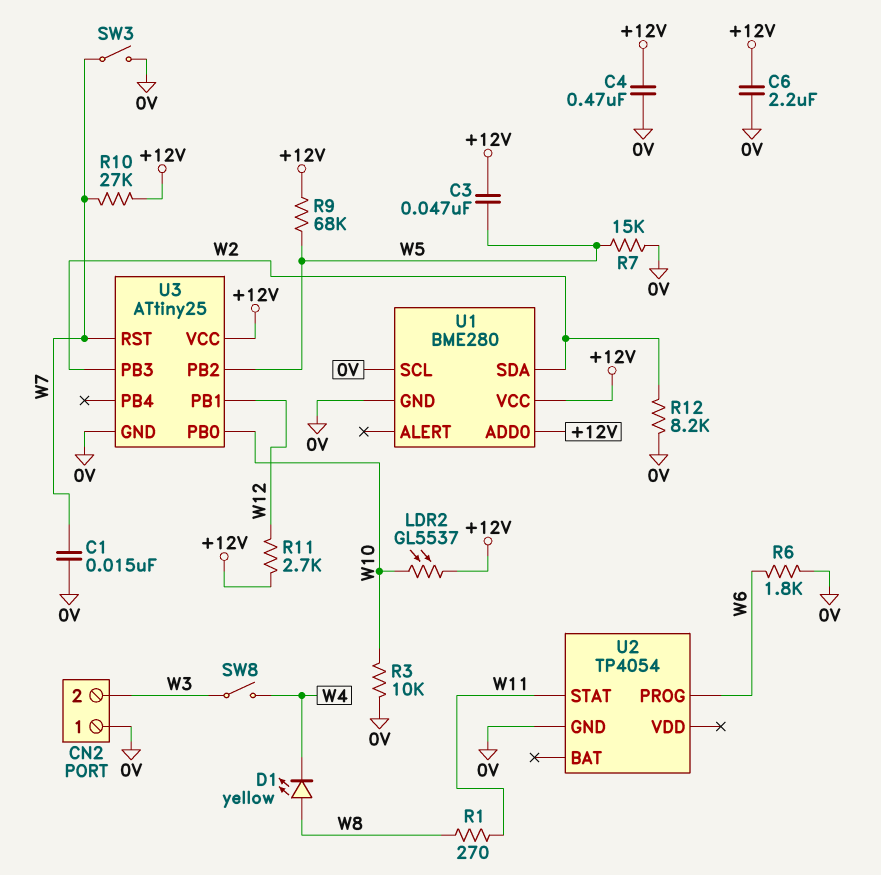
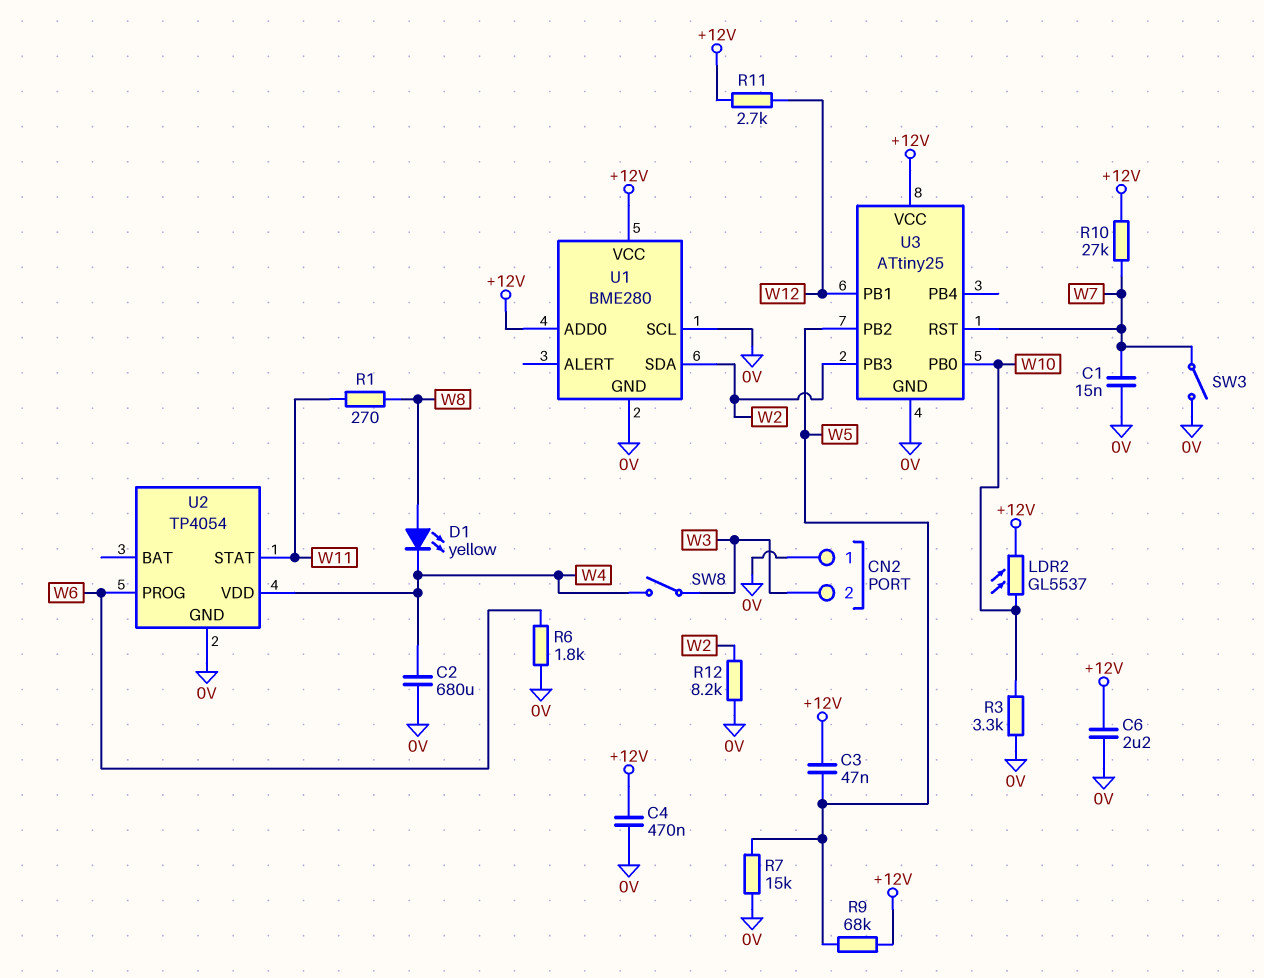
C2: none -> 680uF (0V, W4)
R3: 10k (0V, W10) -> 3.3k (0V, W10)
U2 pin VDD: none -> W4

